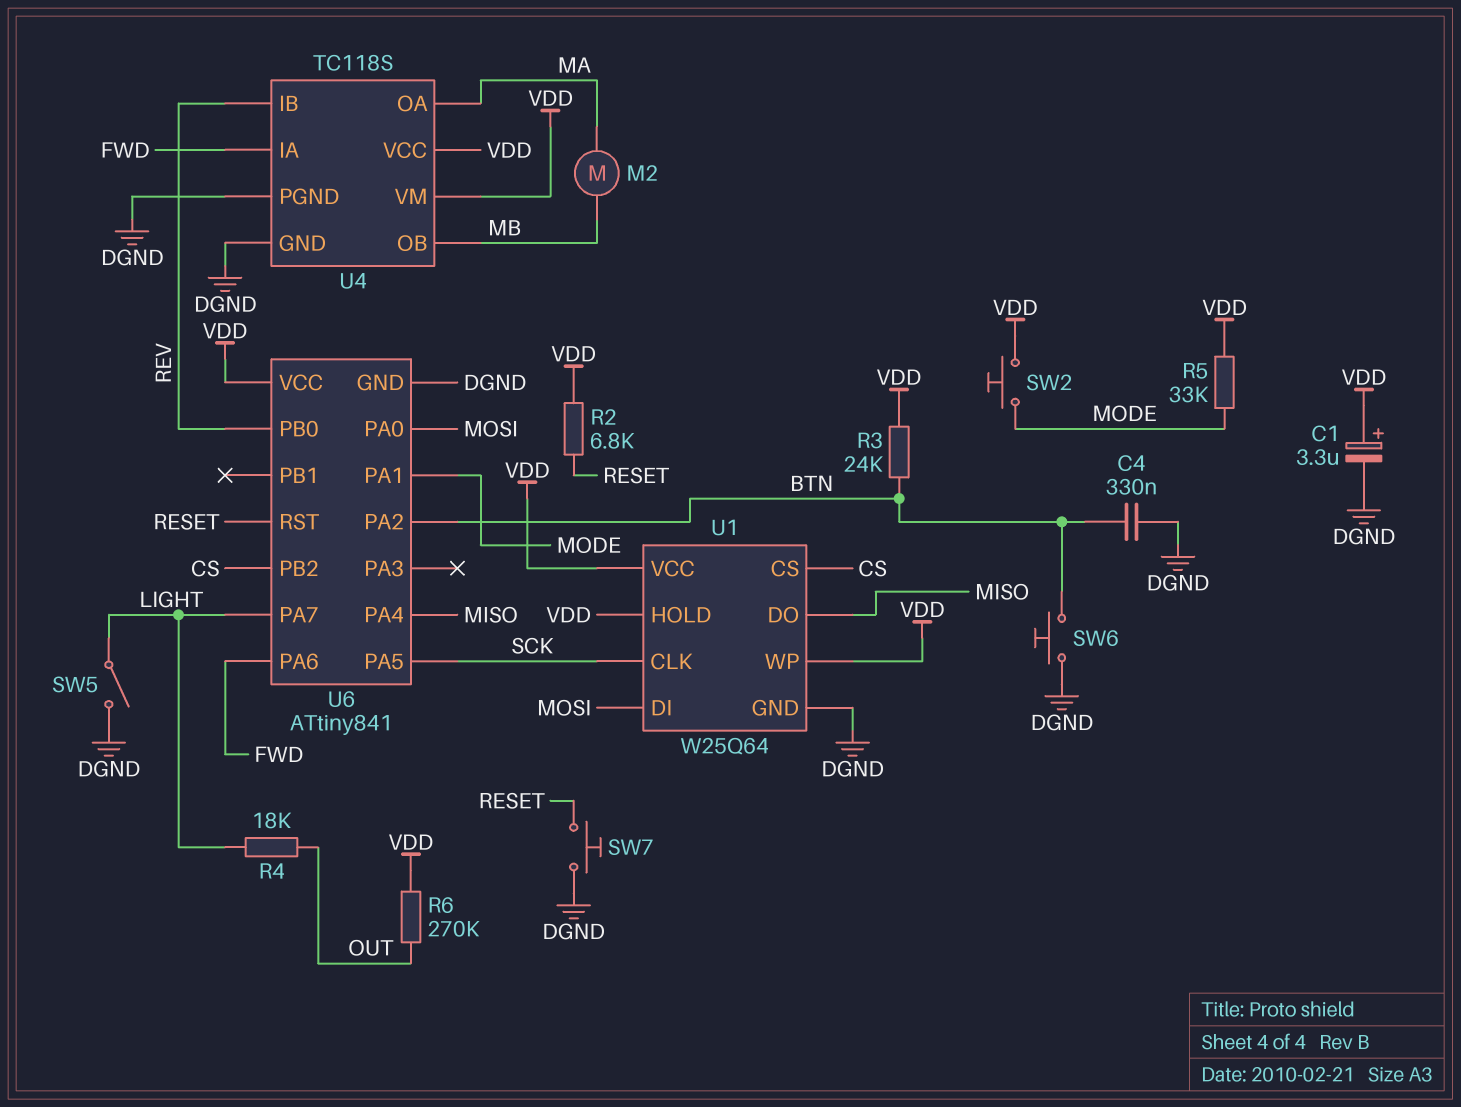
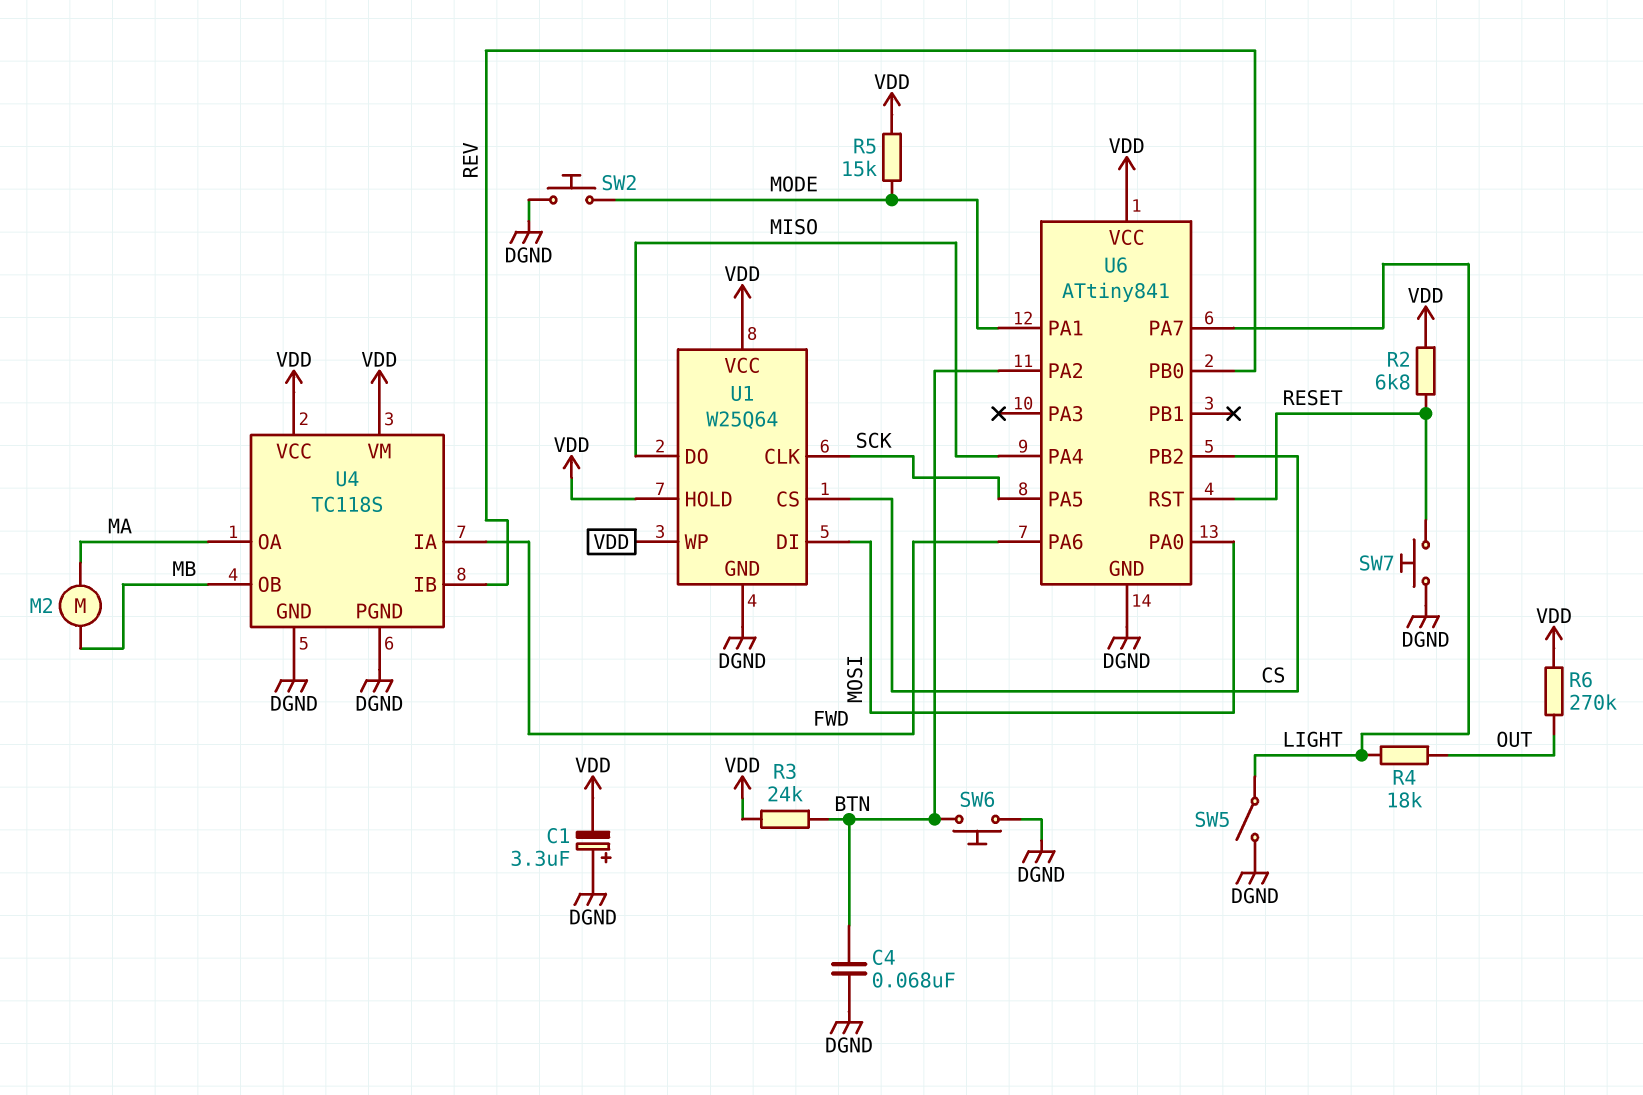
C1: 3.3uF (plus VDD, minus DGND) -> 3.3uF (plus DGND, minus VDD)
C4: 330nF (BTN, DGND) -> 68nF (BTN, DGND)
R5: 33k (MODE, VDD) -> 15k (MODE, VDD)
SW2: button (MODE, VDD) -> button (DGND, MODE)

